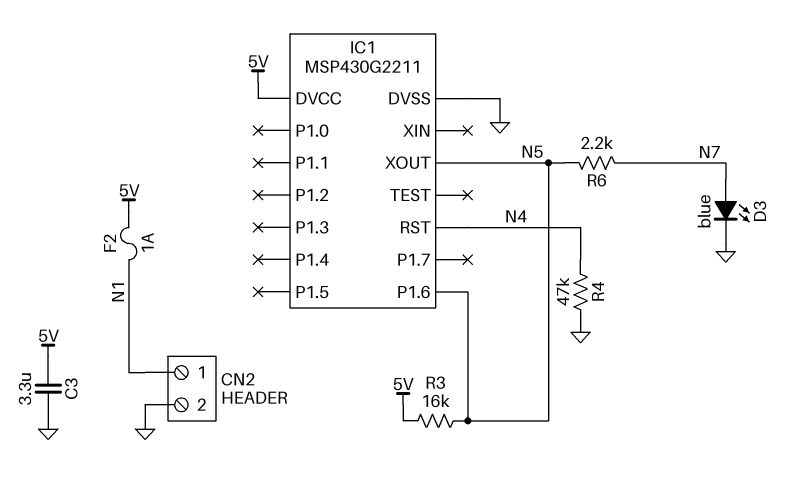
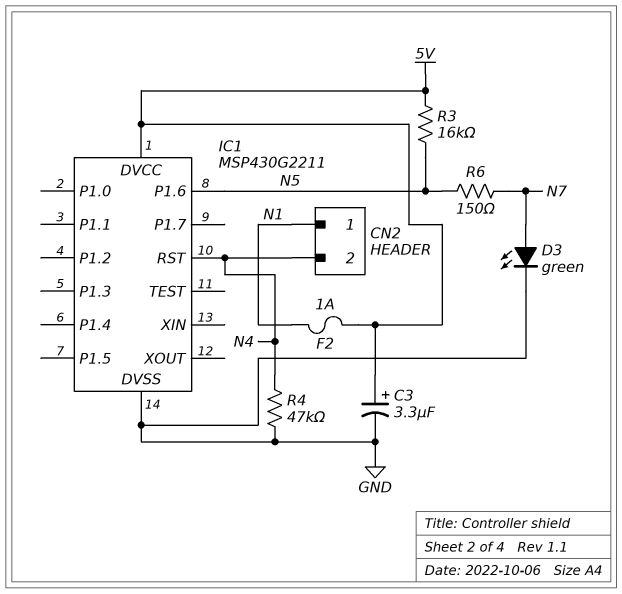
C3: 3.3uF (5V, GND) -> 3.3uF (plus 5V, minus GND)
CN2 pin 2: GND -> N4
D3: LED blue (A N7, K GND) -> LED green (A N7, K GND)
IC1 pin XOUT: N5 -> none
R6: 2.2k (N5, N7) -> 150 (N5, N7)

